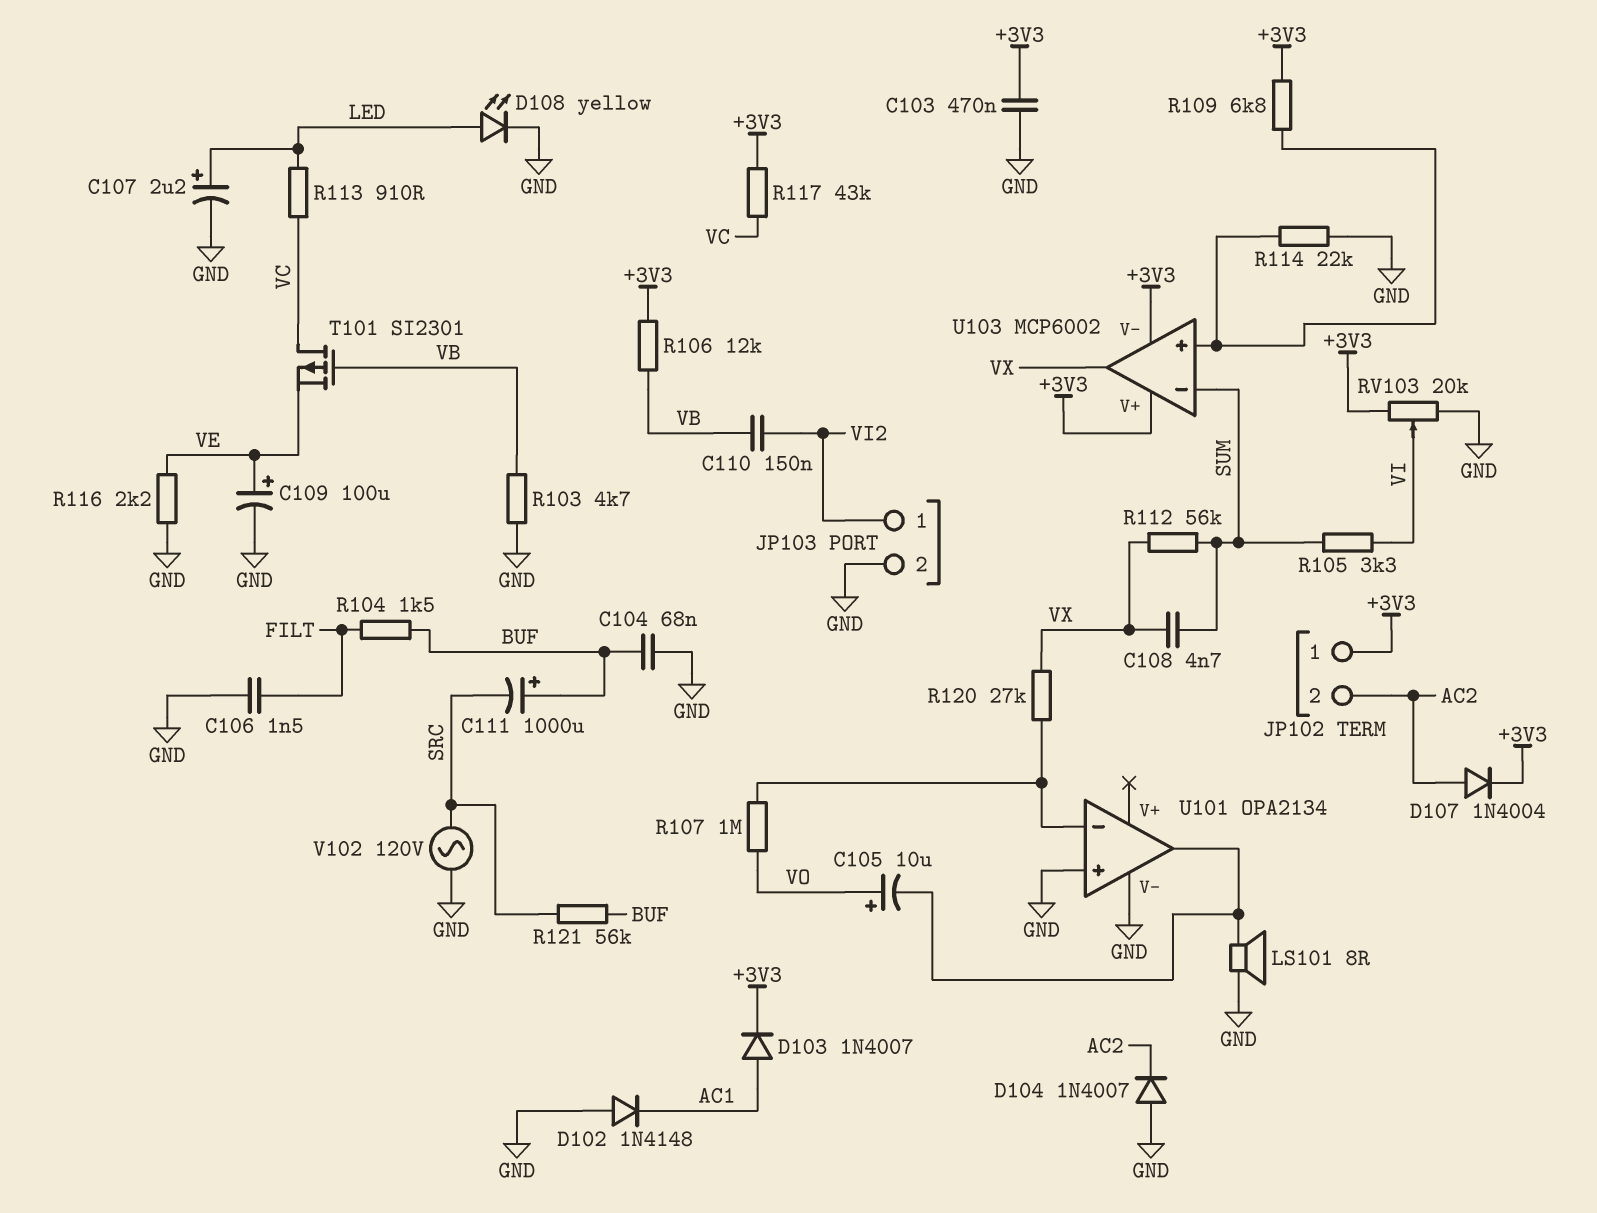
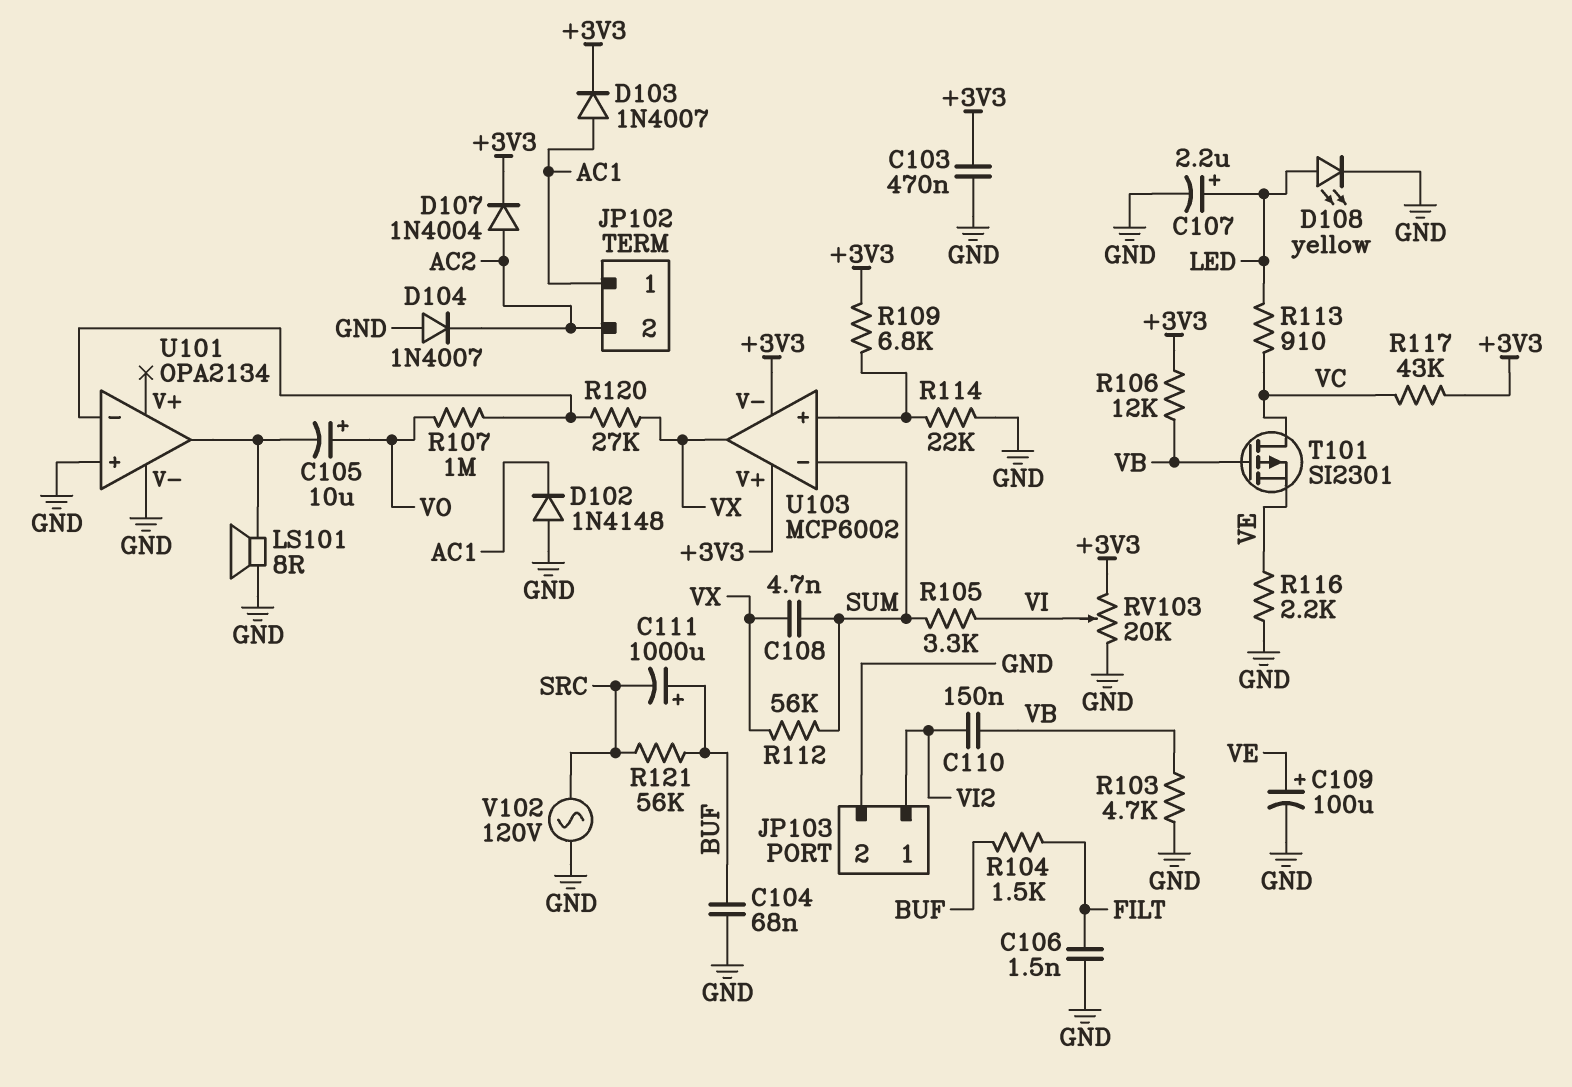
JP102 pin 1: +3V3 -> AC1

